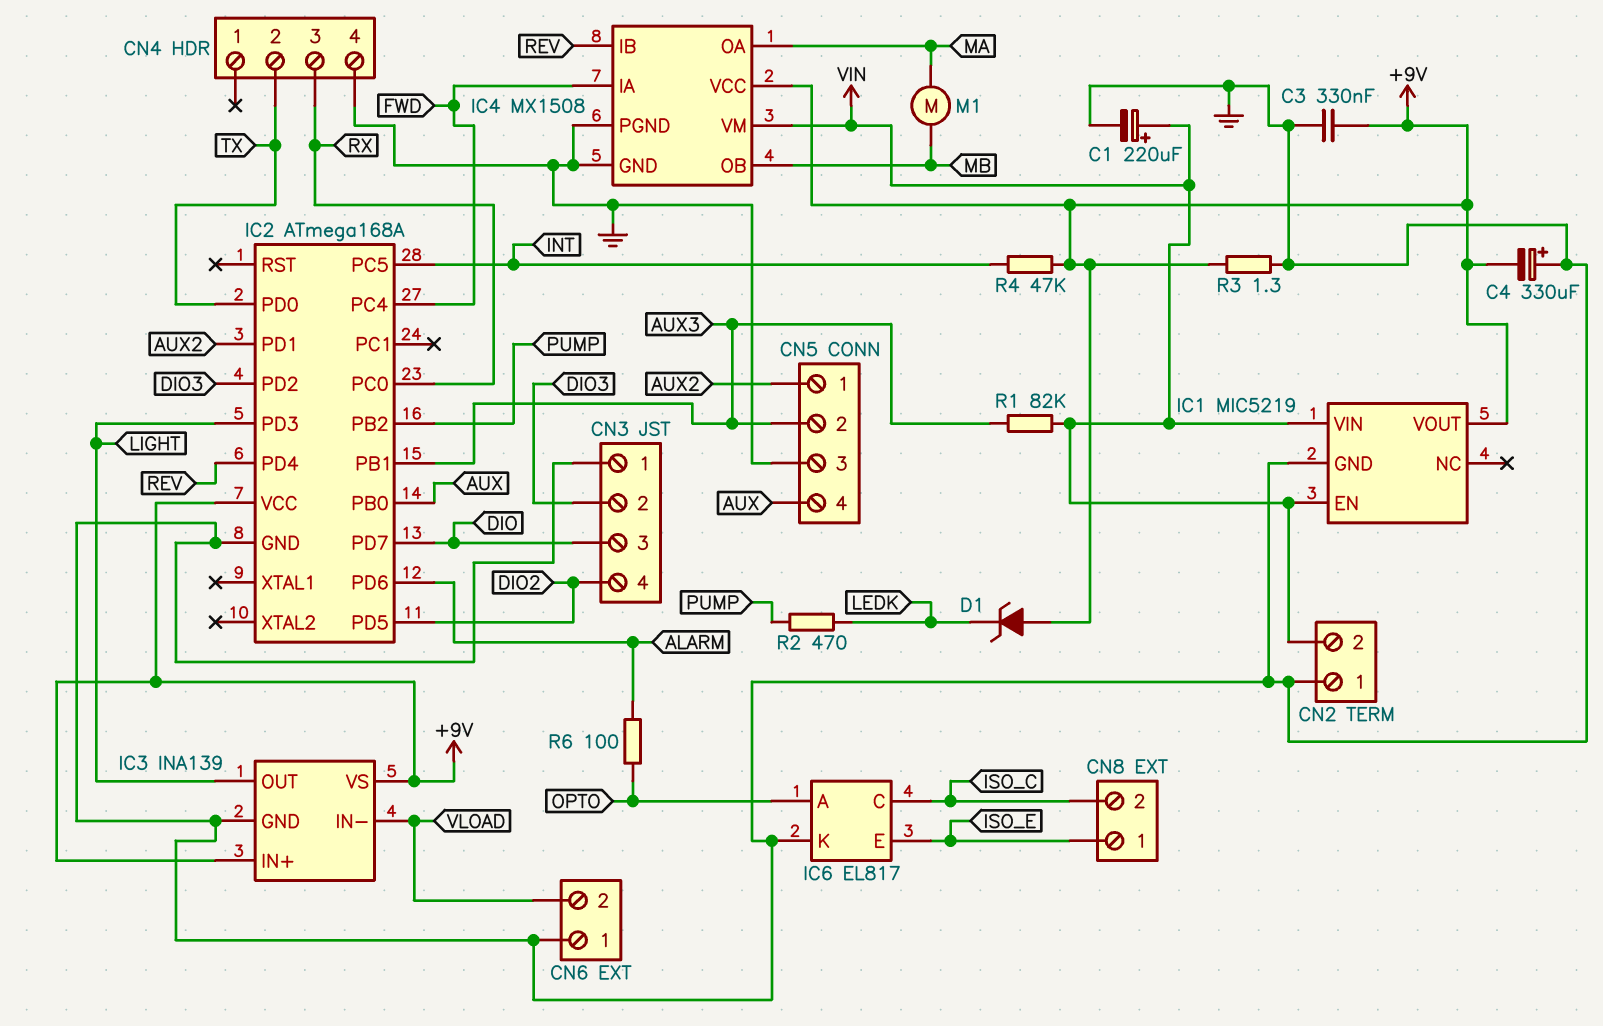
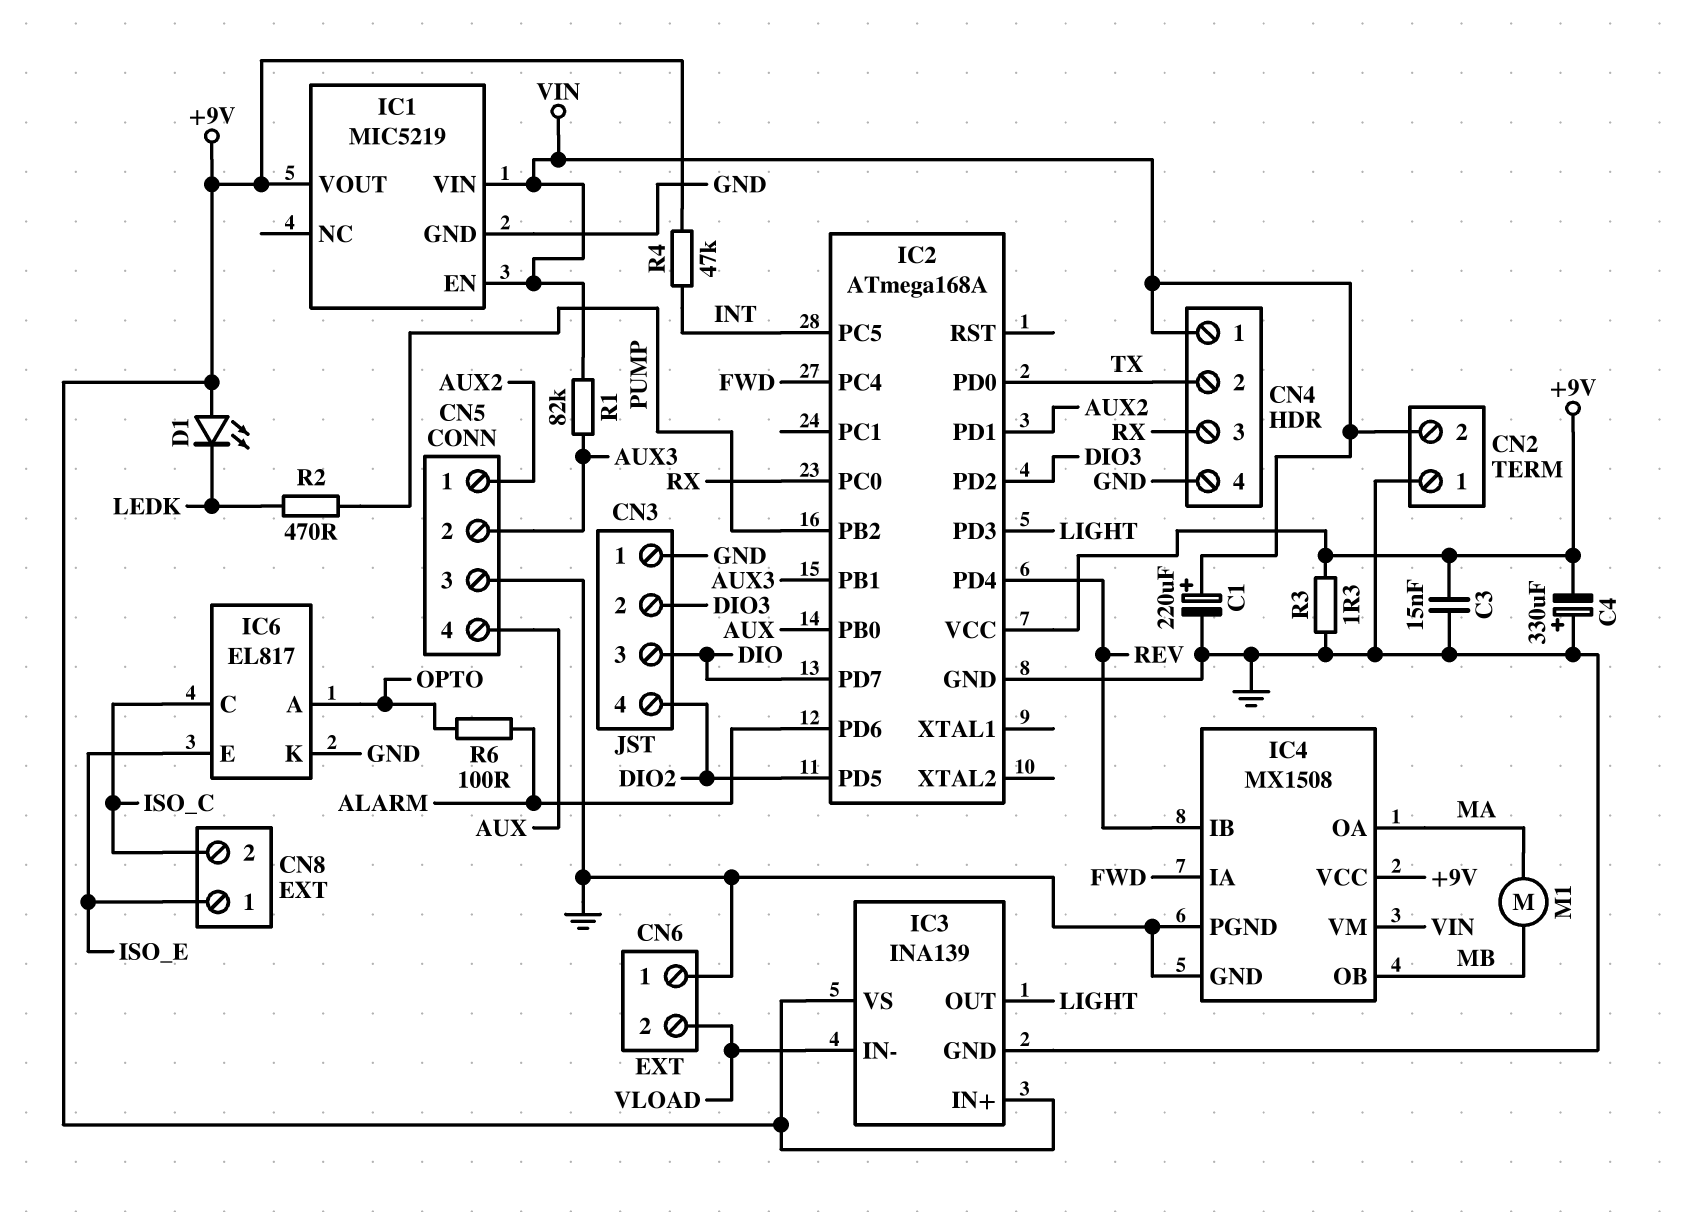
C3: 330nF (+9V, GND) -> 15nF (+9V, GND)
CN4 pin 1: none -> VIN
D1: zener (A +9V, K LEDK) -> LED (A +9V, K LEDK)

